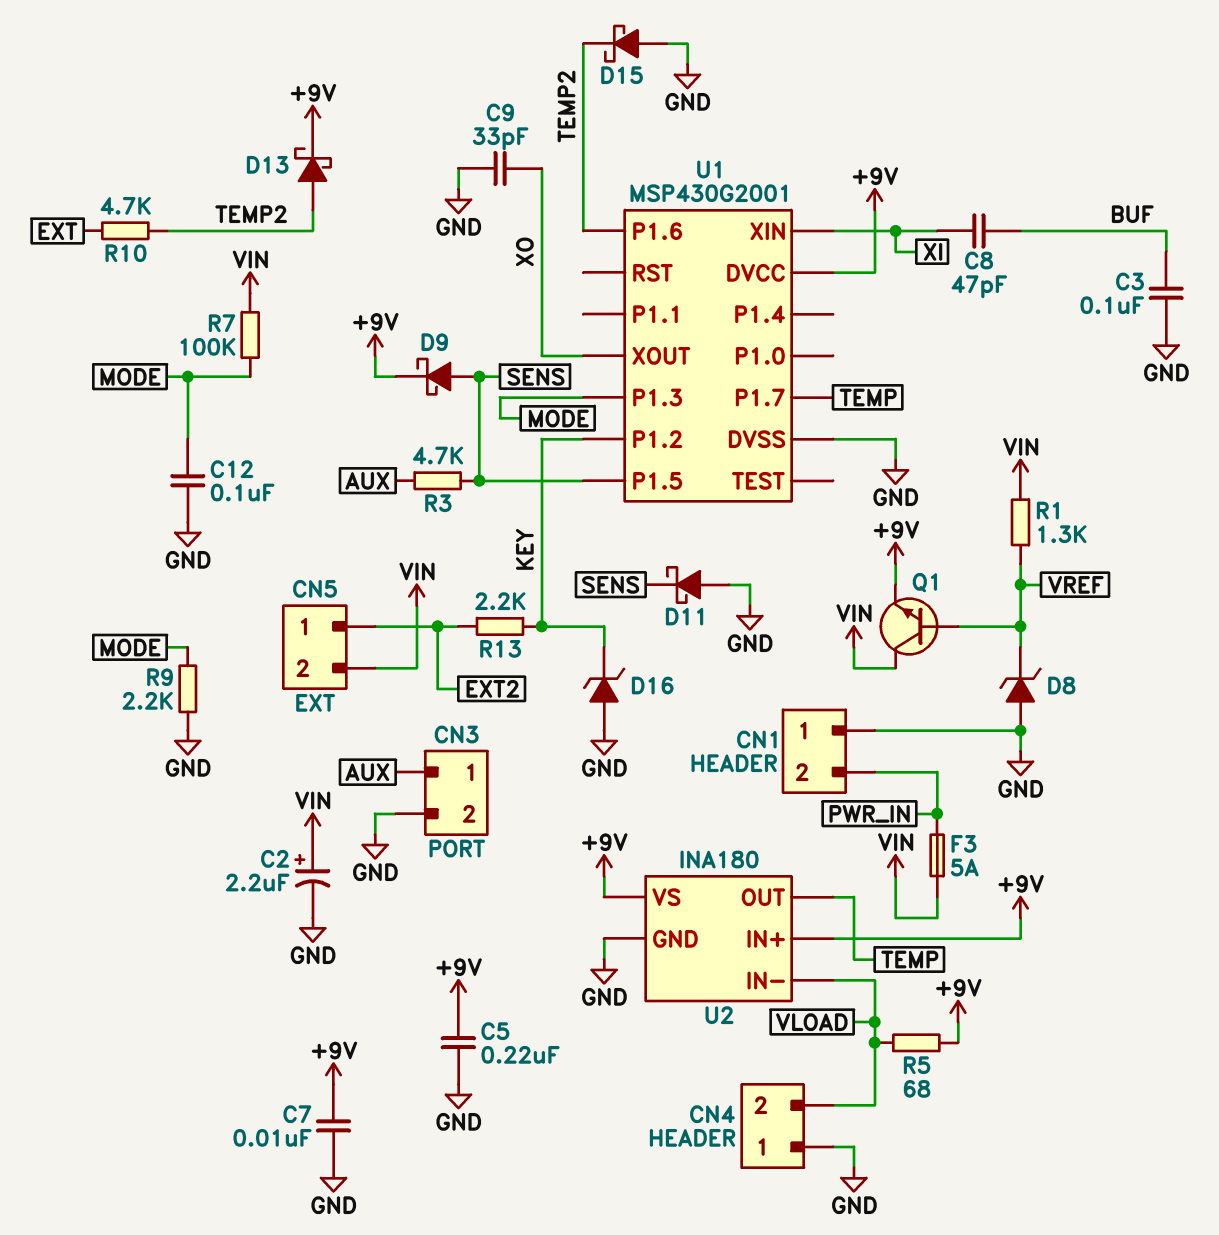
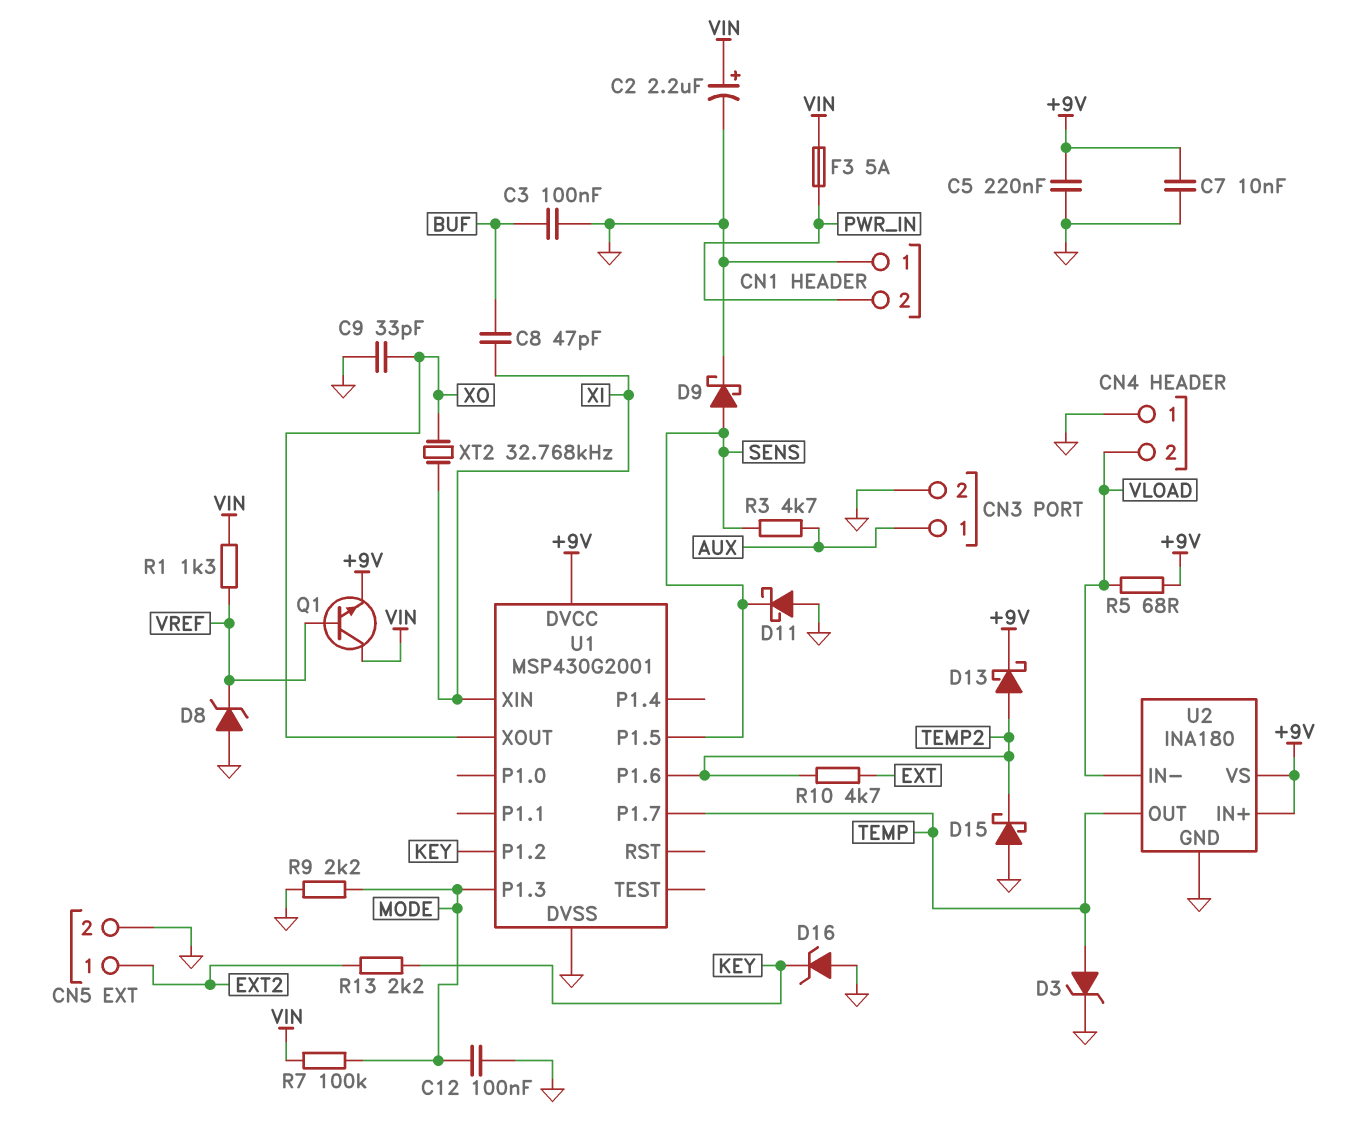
CN5 pin 2: VIN -> GND
D3: none -> zener (A TEMP, K GND)
D9: schottky (A SENS, K +9V) -> schottky (A SENS, K GND)
XT2: none -> 32.768kHz (XI, XO)

